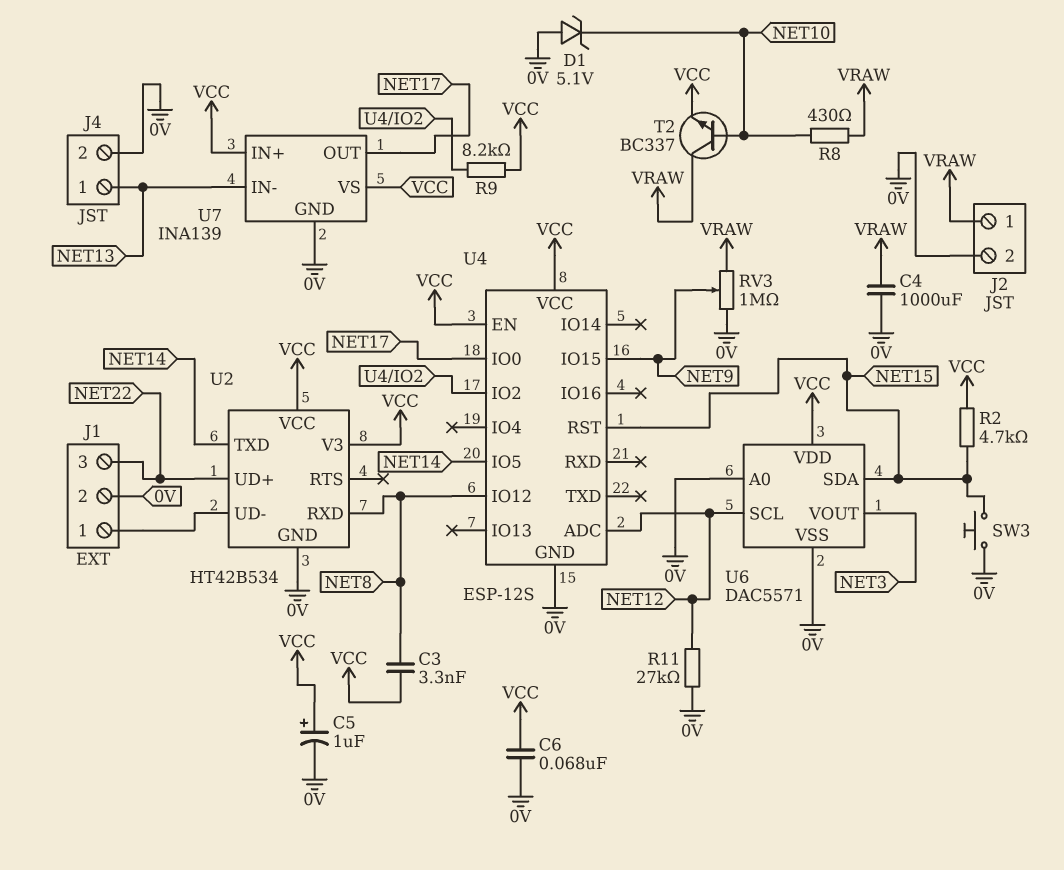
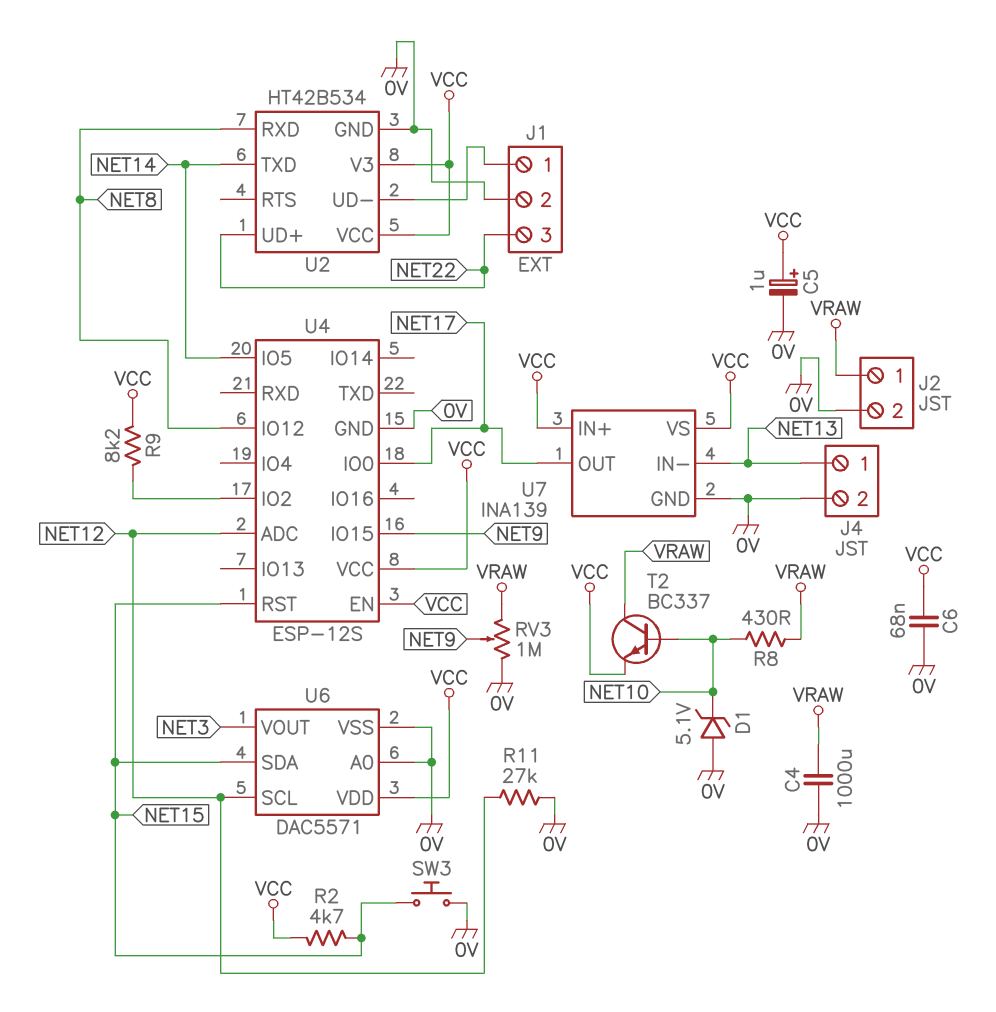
C3: 3.3nF (NET8, VCC) -> none

